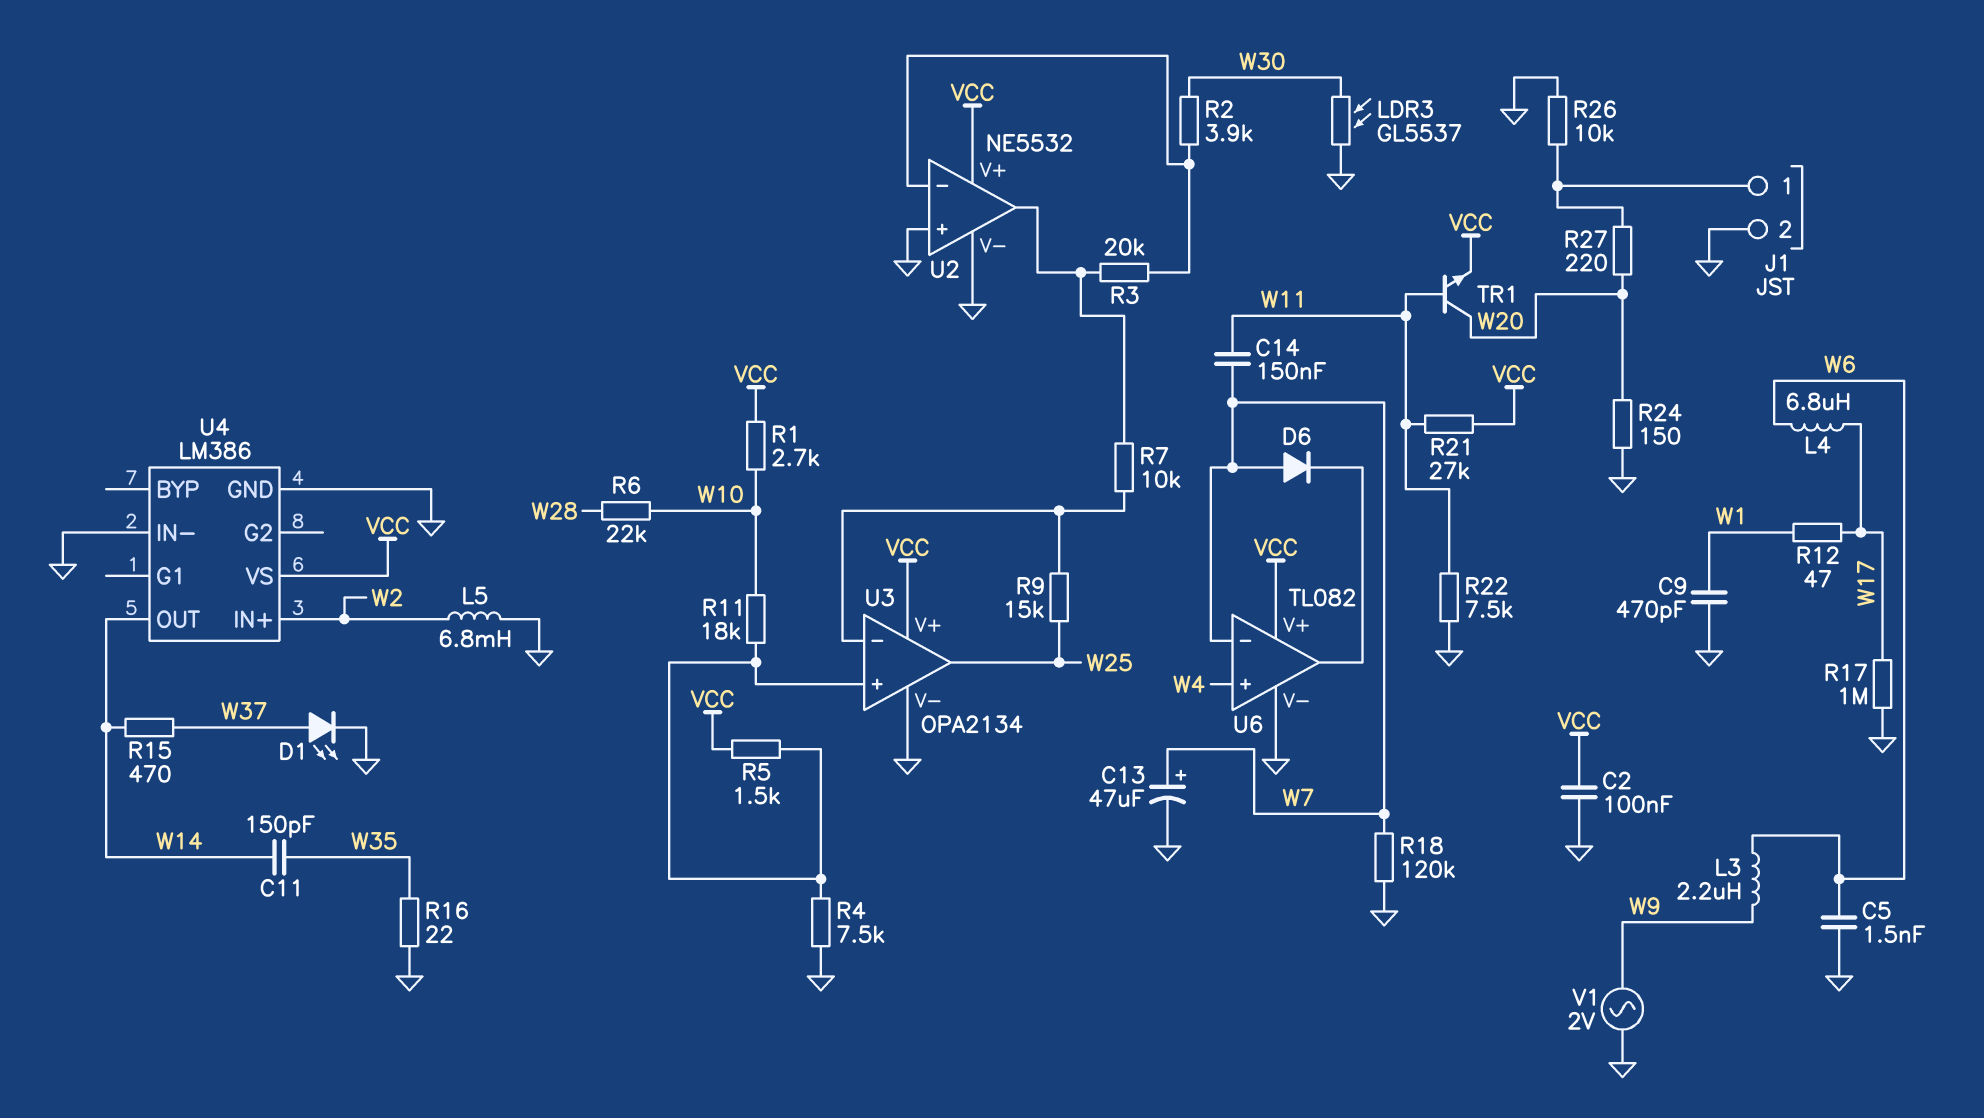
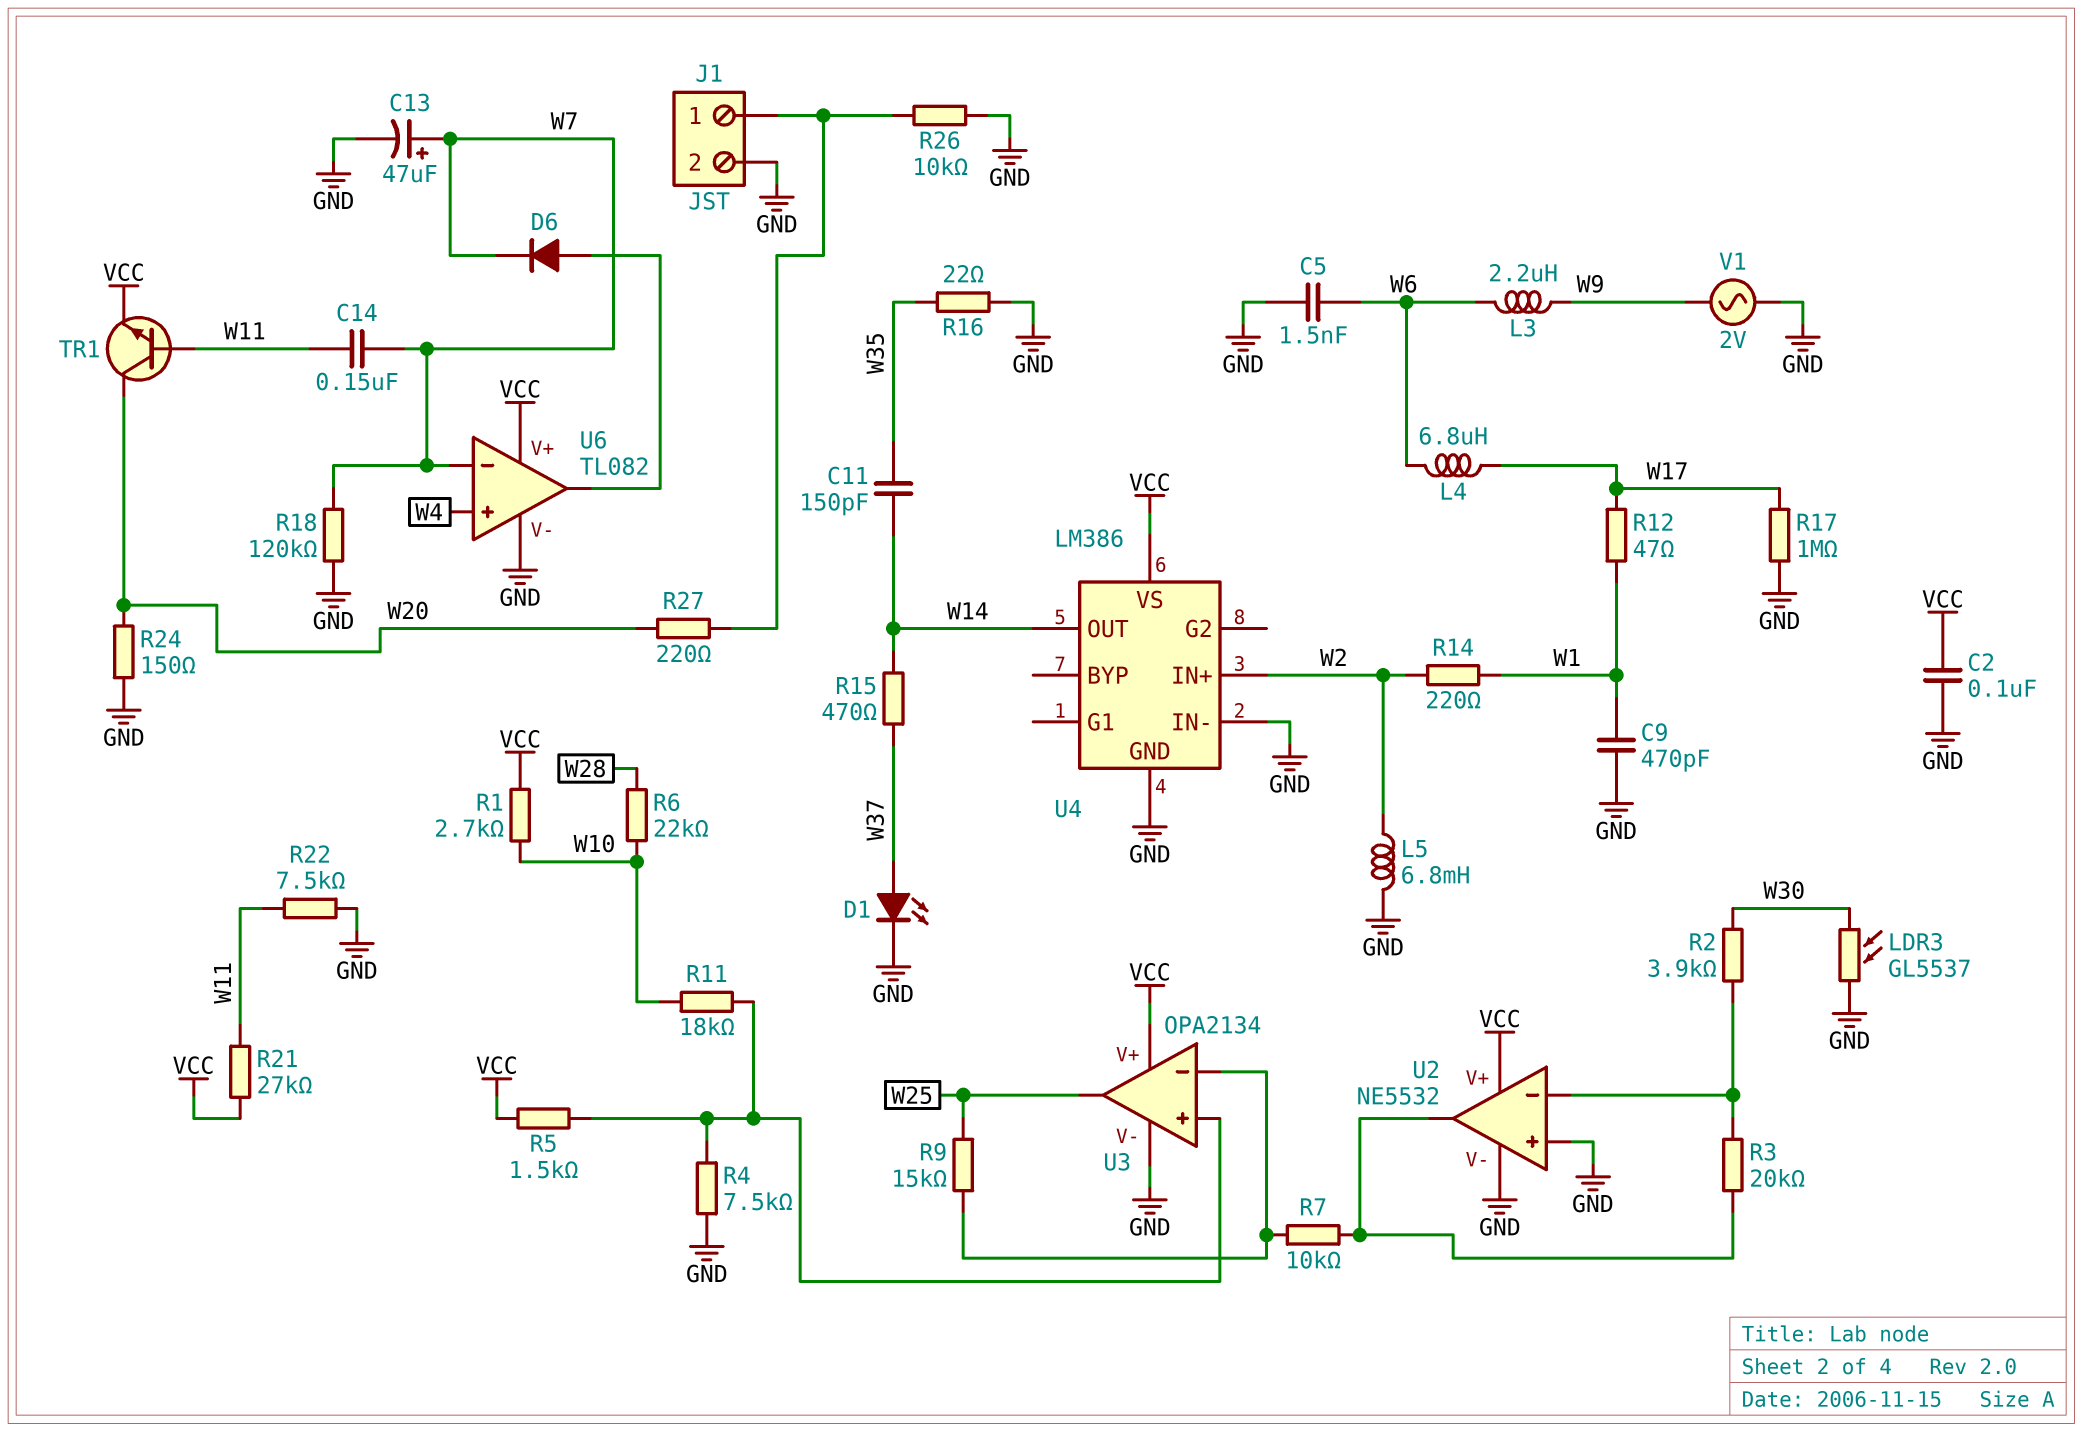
D6: diode (A W7, K U6/out) -> diode (A U6/out, K W7)
R14: none -> 220 (W1, W2)

